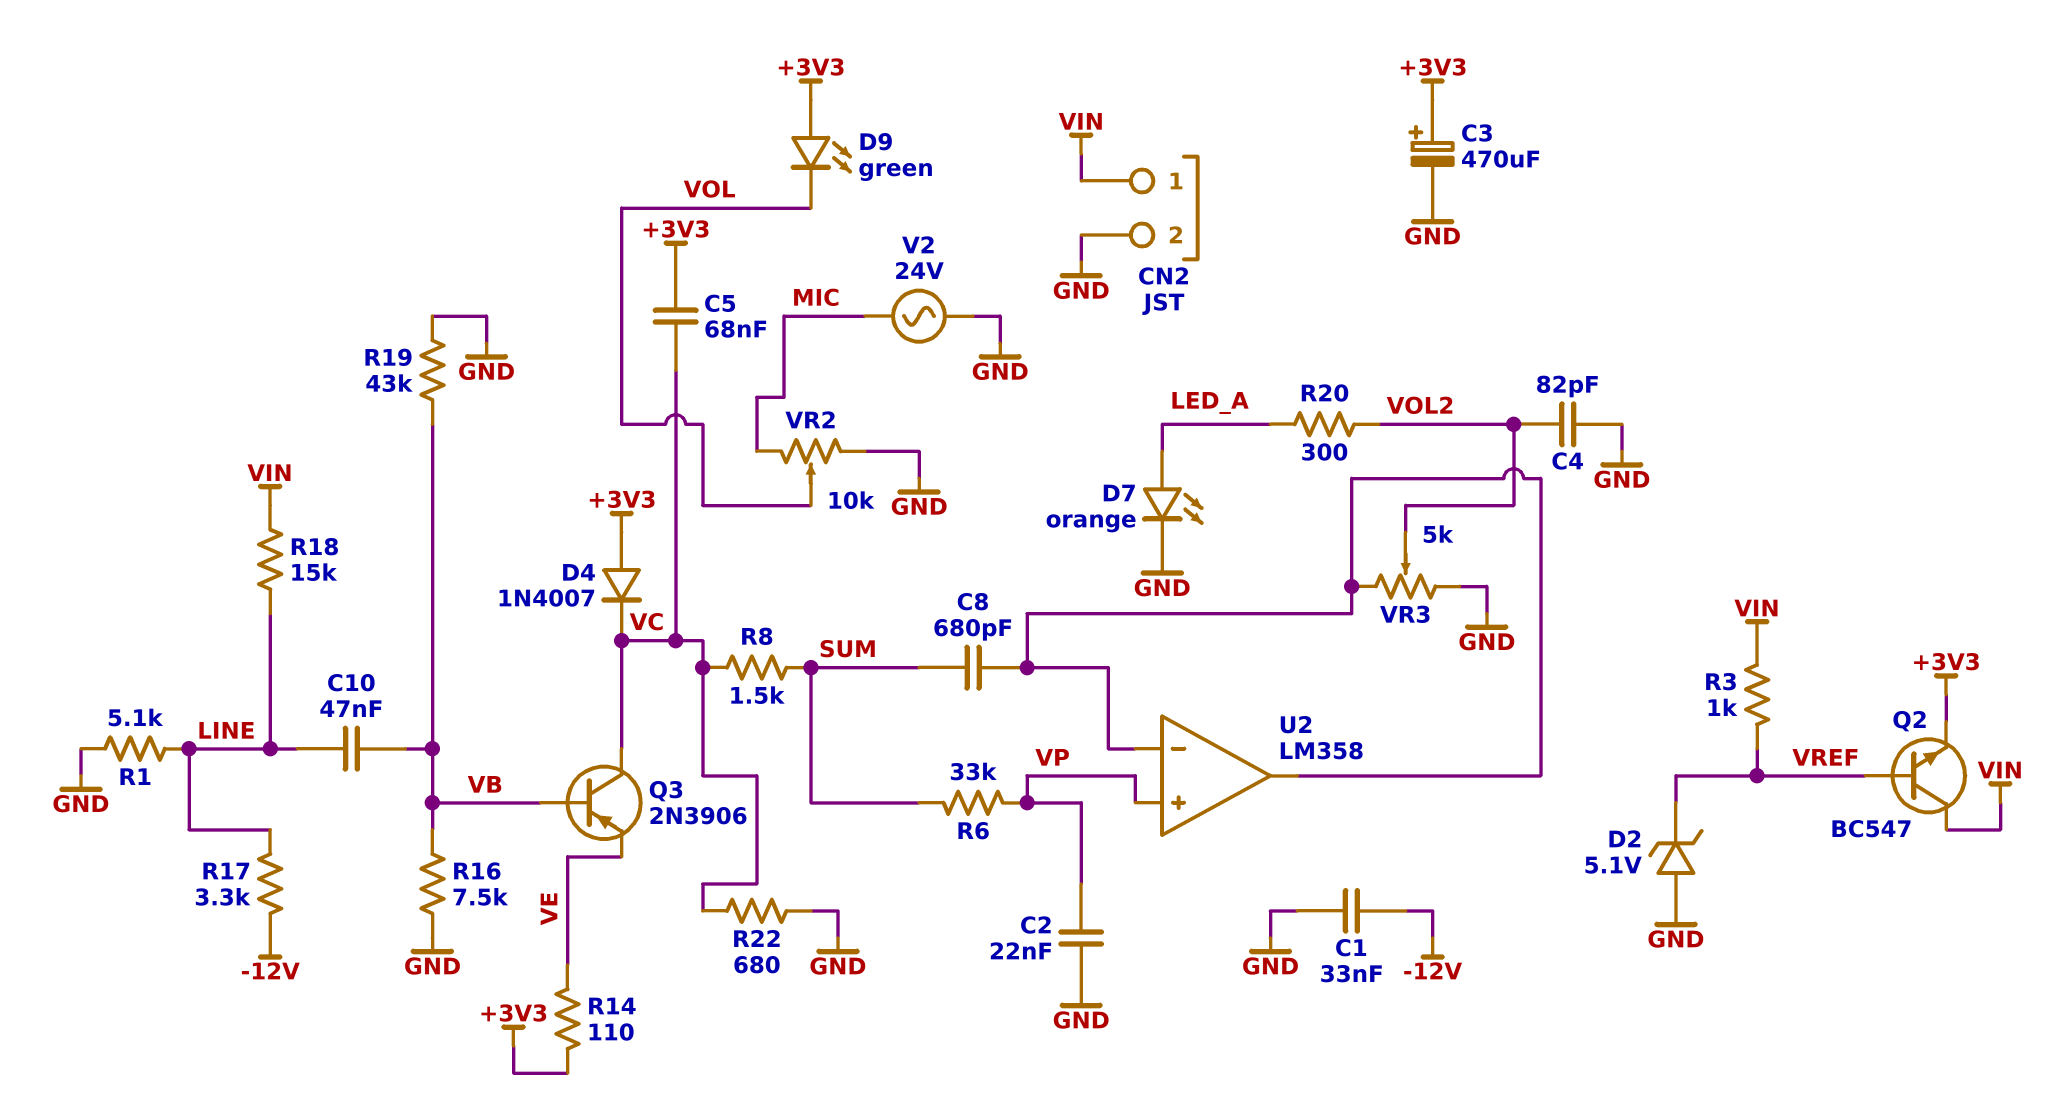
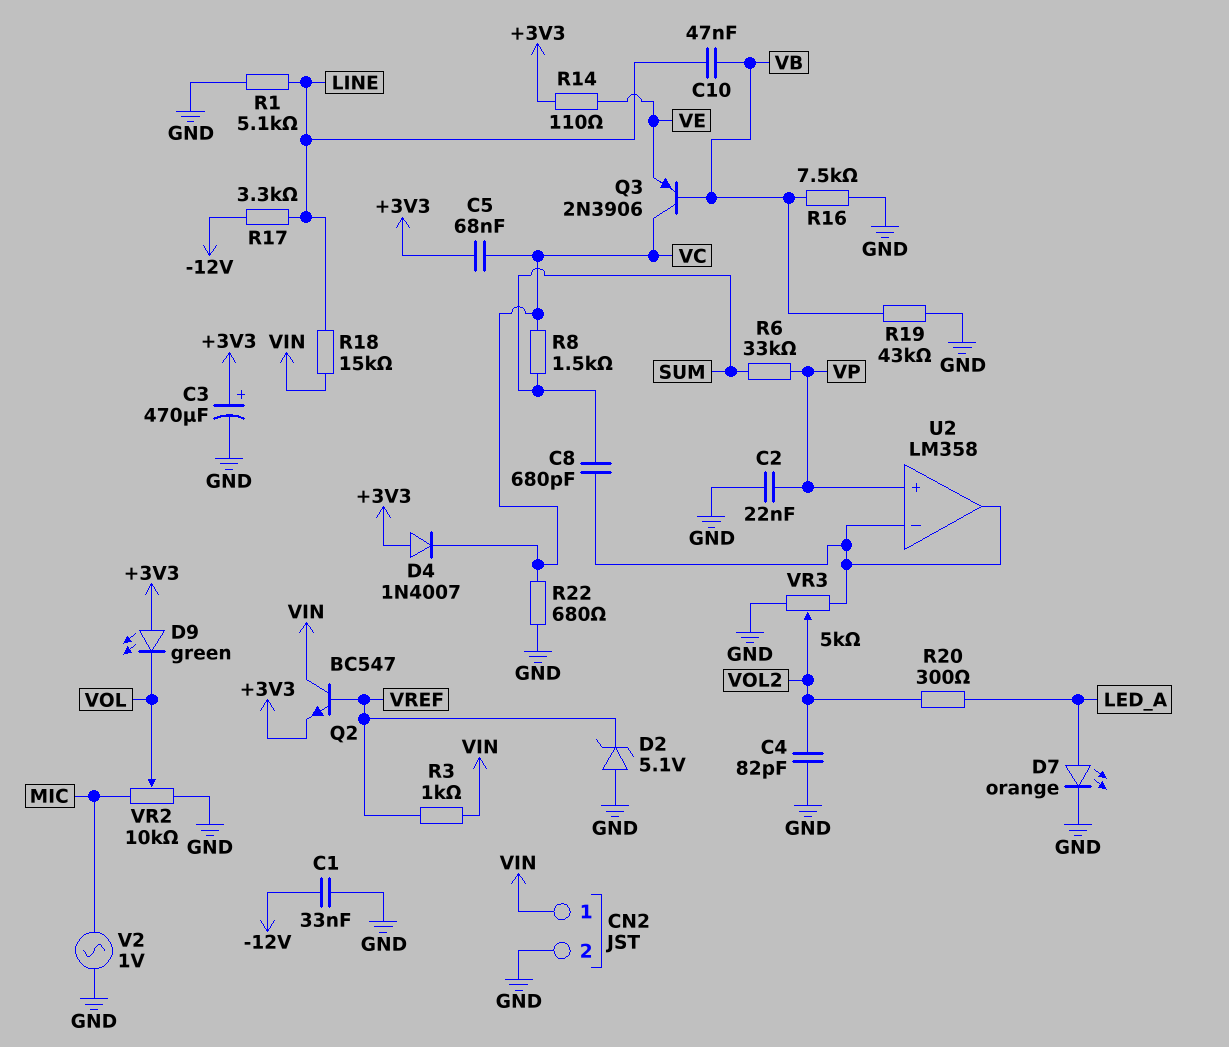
V2: AC 24V (GND, MIC) -> AC 1V (GND, MIC)

